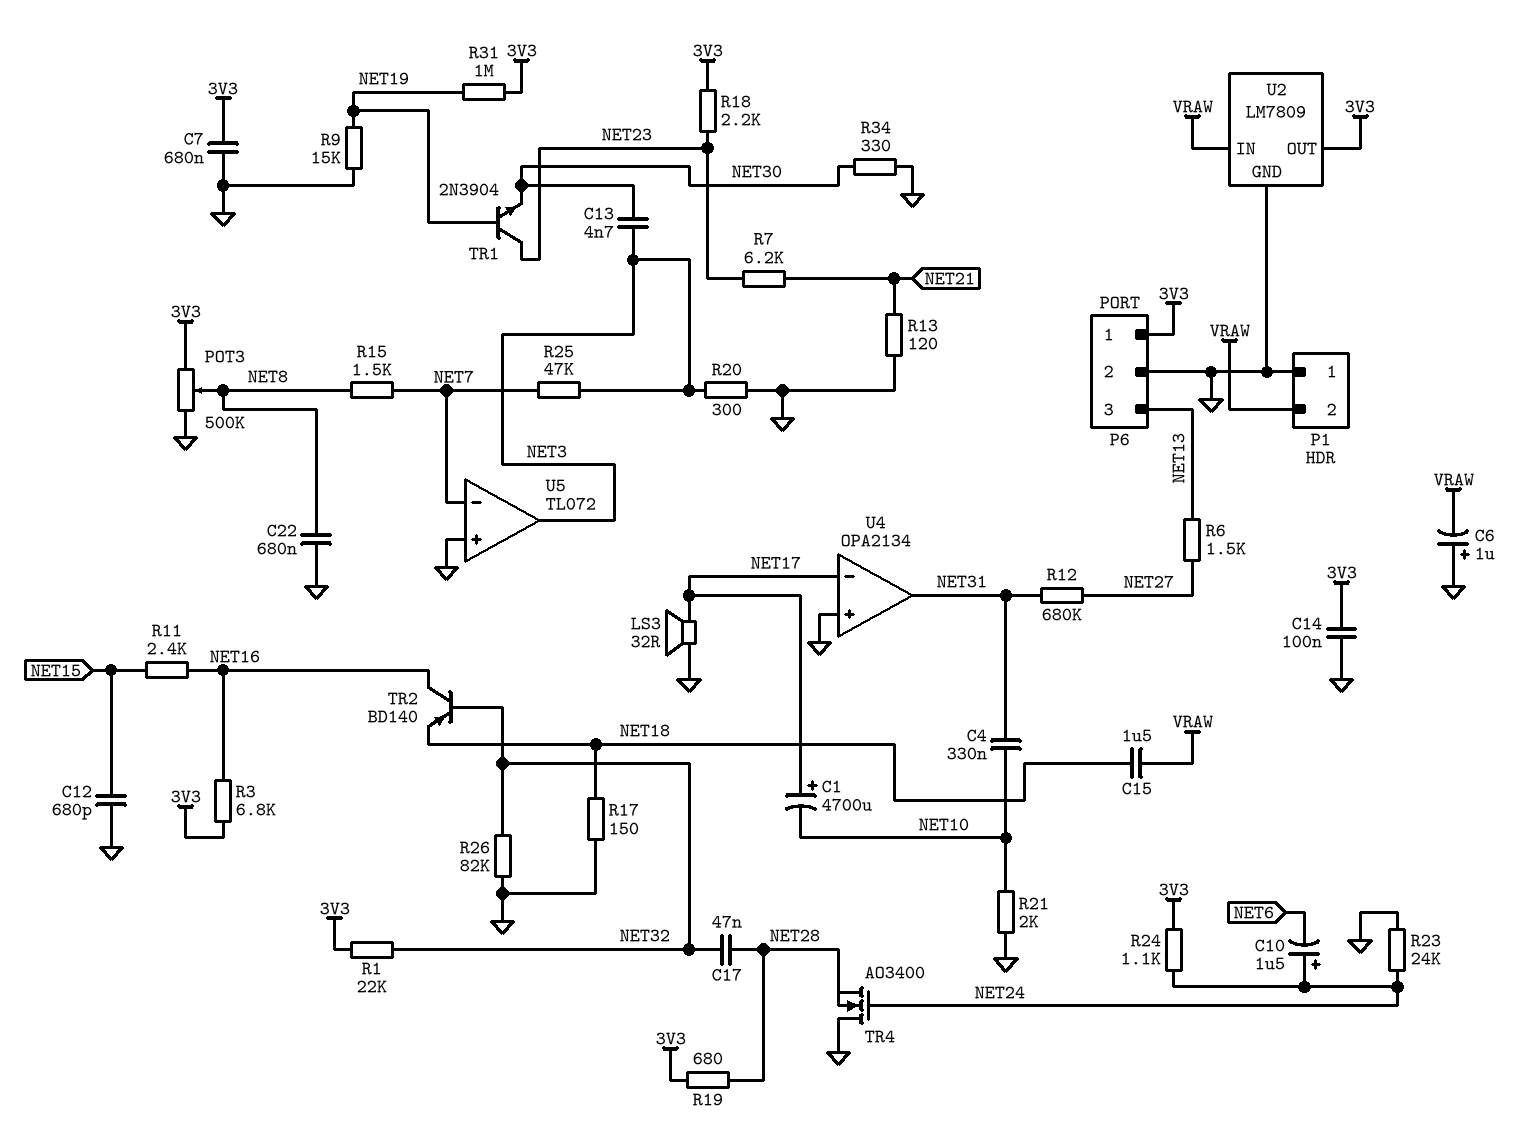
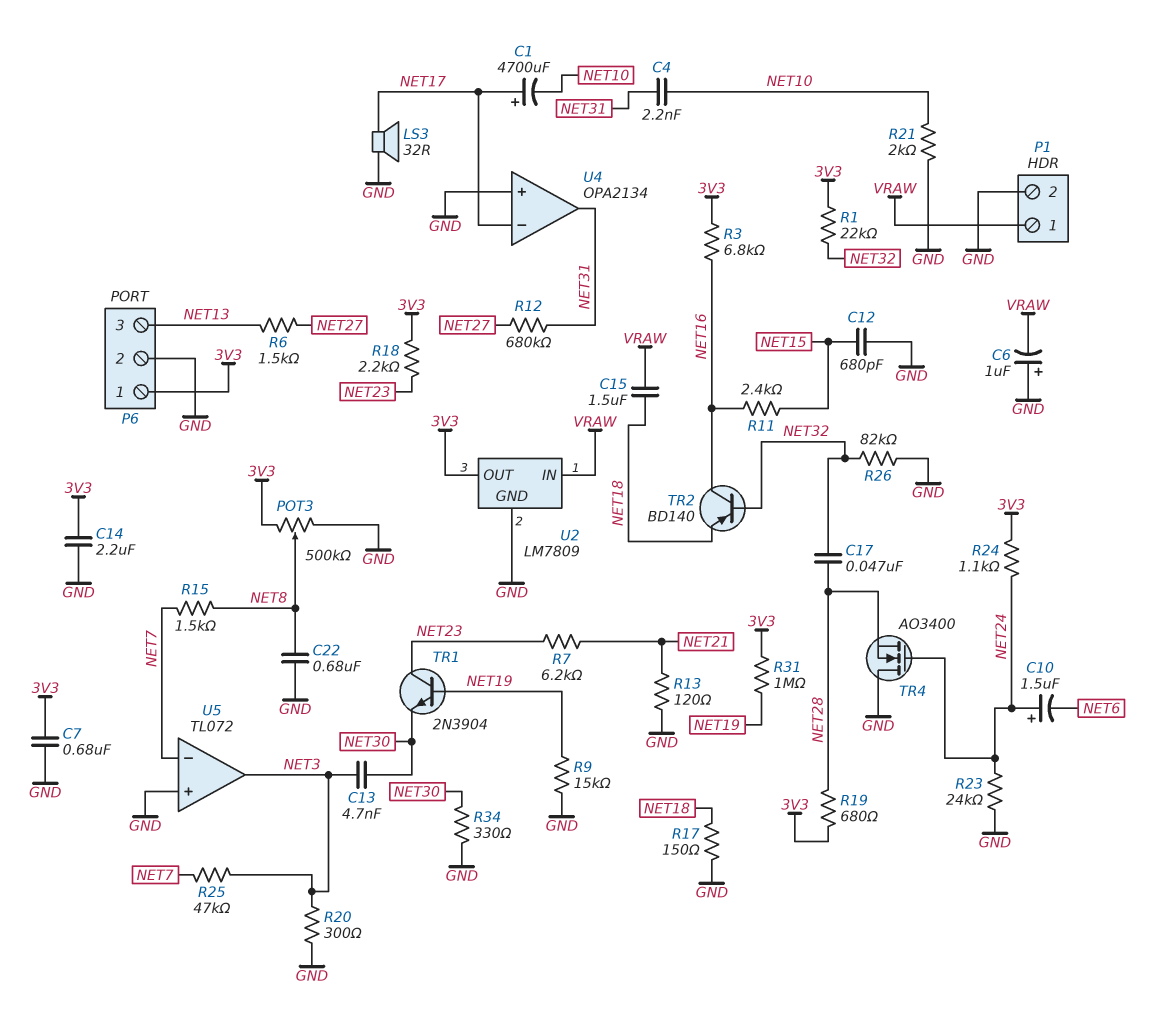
C4: 330nF (NET10, NET31) -> 2.2nF (NET10, NET31)
C14: 100nF (3V3, GND) -> 2.2uF (3V3, GND)
P1 pin 1: GND -> VRAW
P1 pin 2: VRAW -> GND

